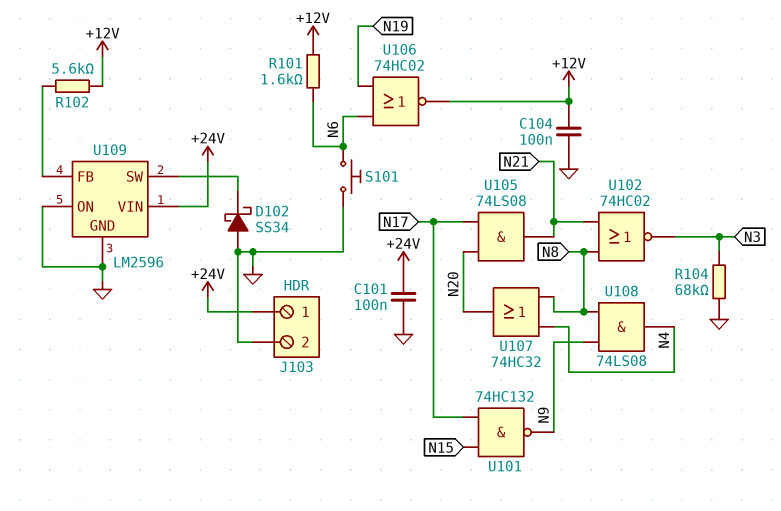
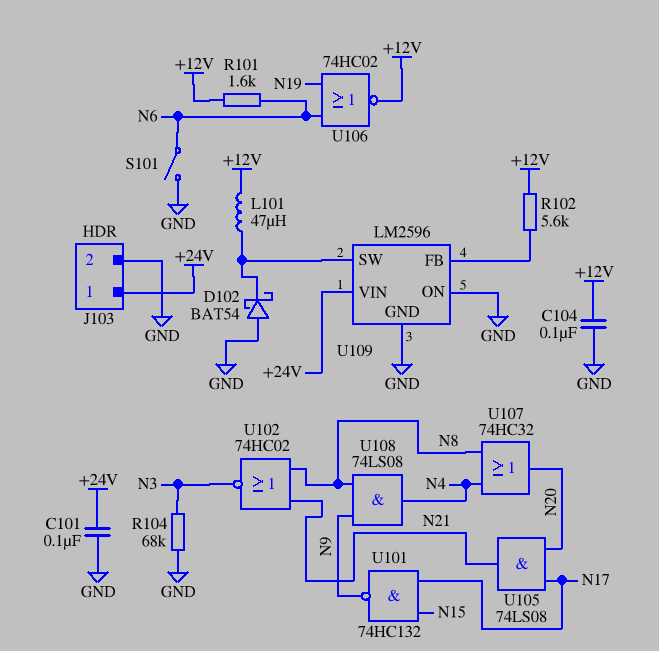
D102: schottky SS34 (A GND, K U109/SW) -> schottky BAT54 (A GND, K U109/SW)
L101: none -> 47uH (+12V, U109/SW)
S101: button (GND, N6) -> switch (GND, N6)

